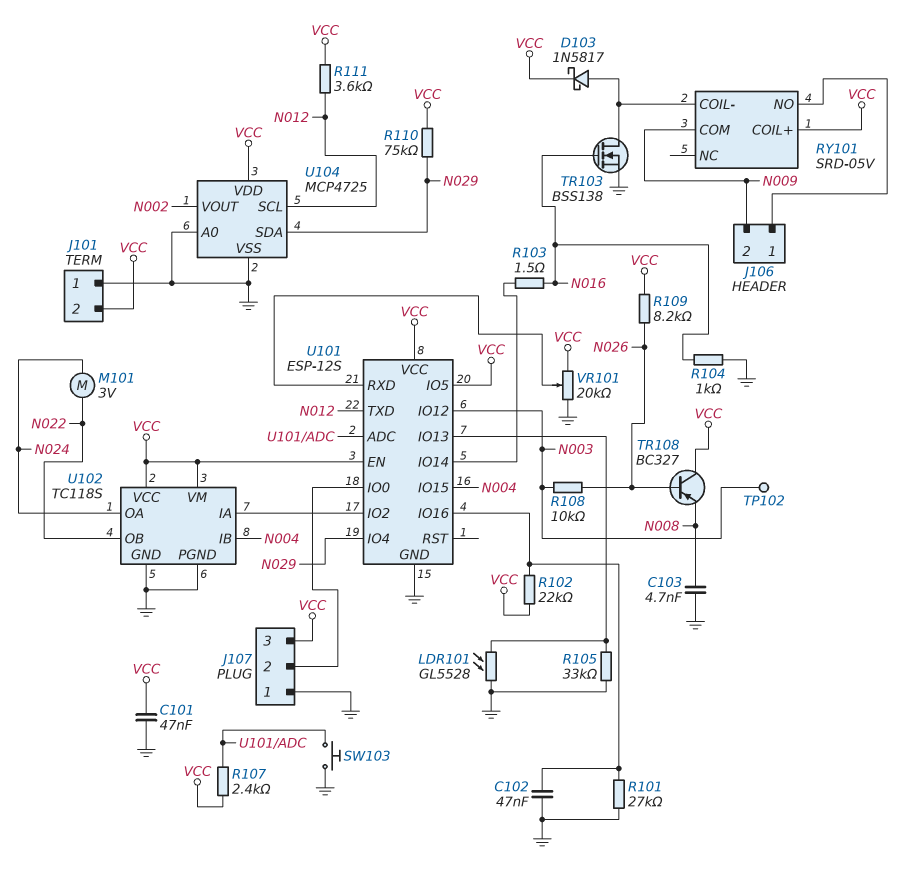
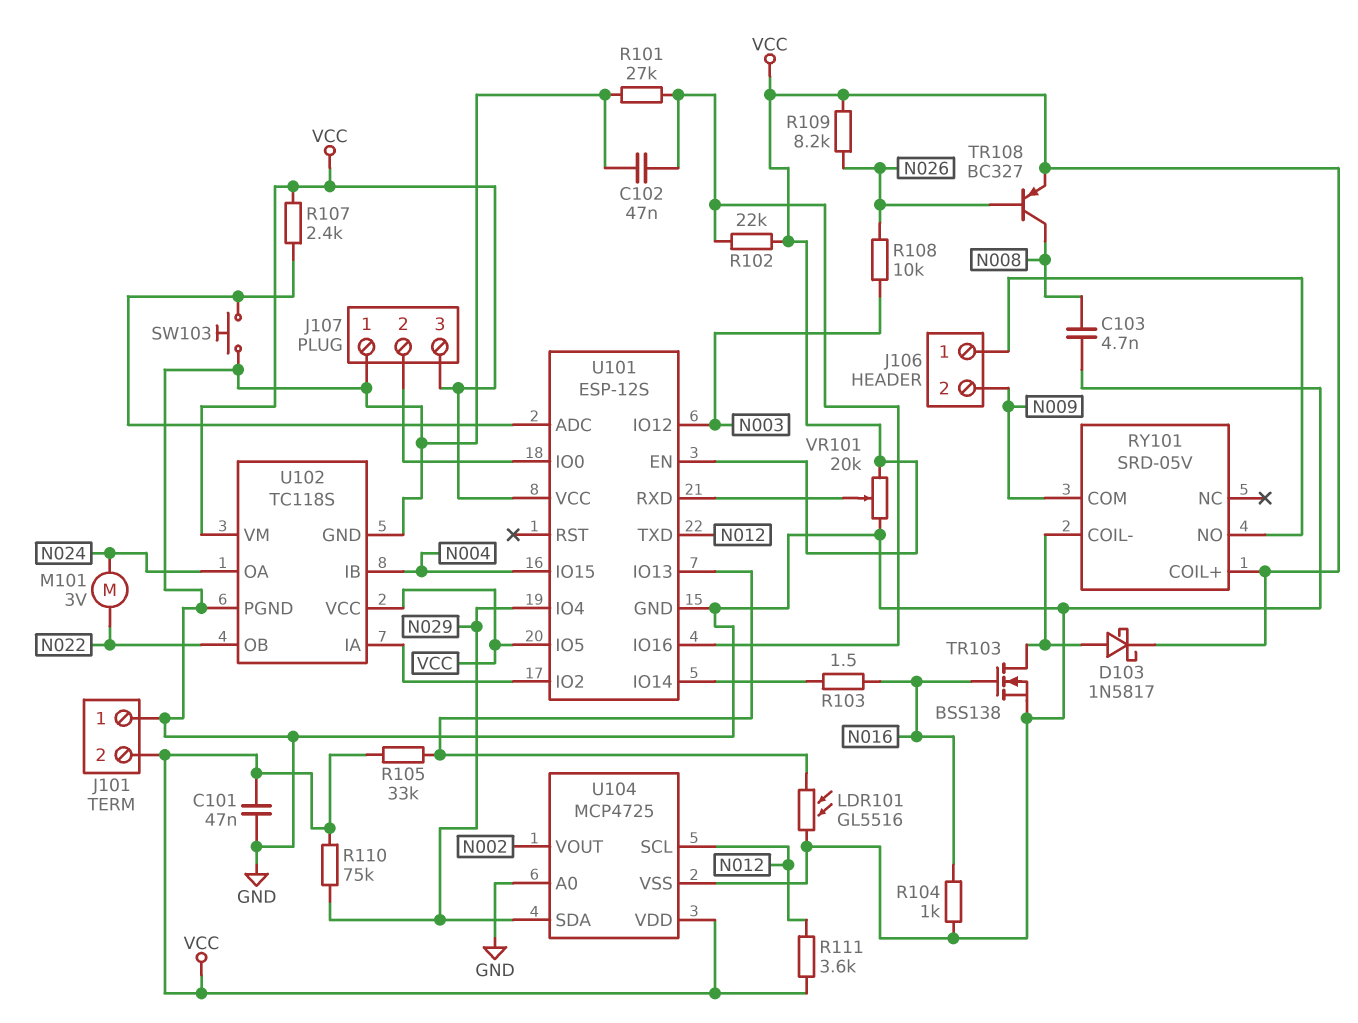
LDR101: GL5528 (GND, U101/IO13) -> GL5516 (GND, U101/IO13)
R105: 33k (GND, U101/IO13) -> 33k (U101/IO13, VCC)
TP102: test point (N003) -> none
TR108: PNP BC327 (B N026, C VCC, E N008) -> PNP BC327 (B N026, C N008, E VCC)

